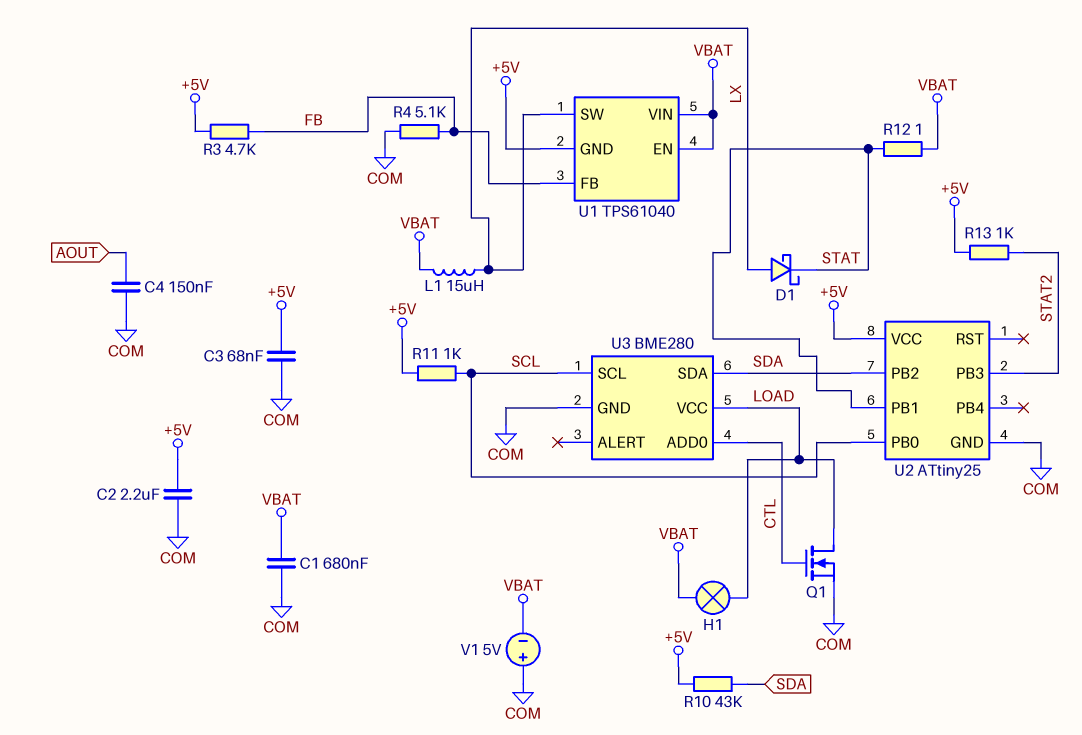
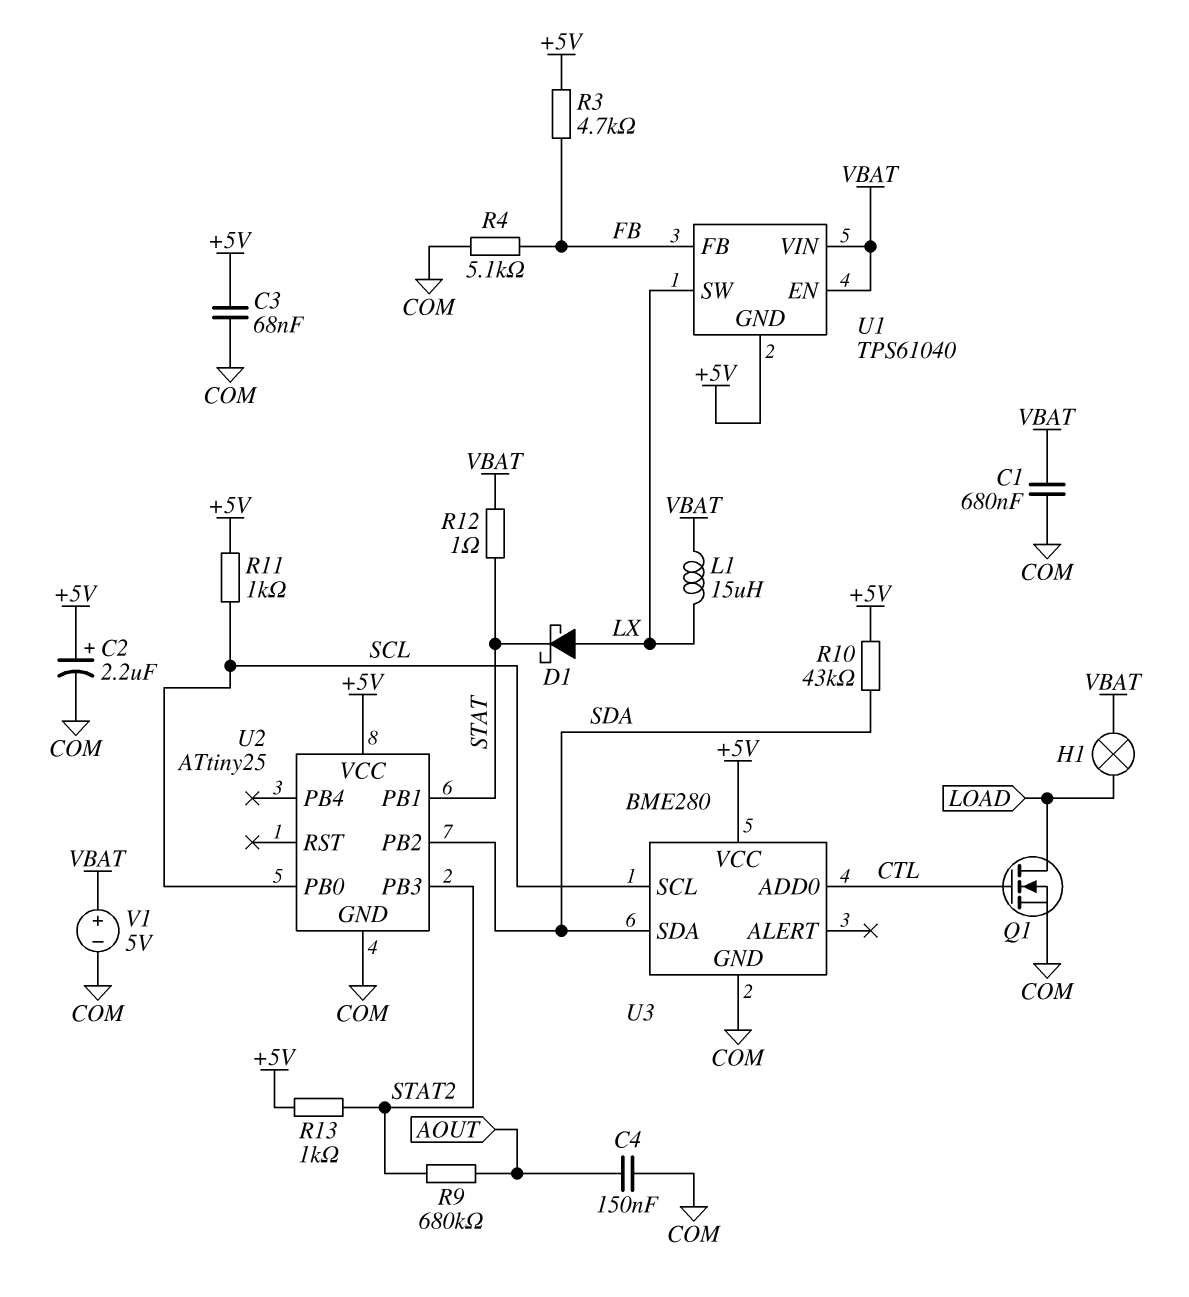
C2: 2.2uF (+5V, COM) -> 2.2uF (plus +5V, minus COM)
R9: none -> 680k (AOUT, STAT2)
U3 pin VCC: LOAD -> +5V
V1: 5V (plus COM, minus VBAT) -> 5V (plus VBAT, minus COM)

